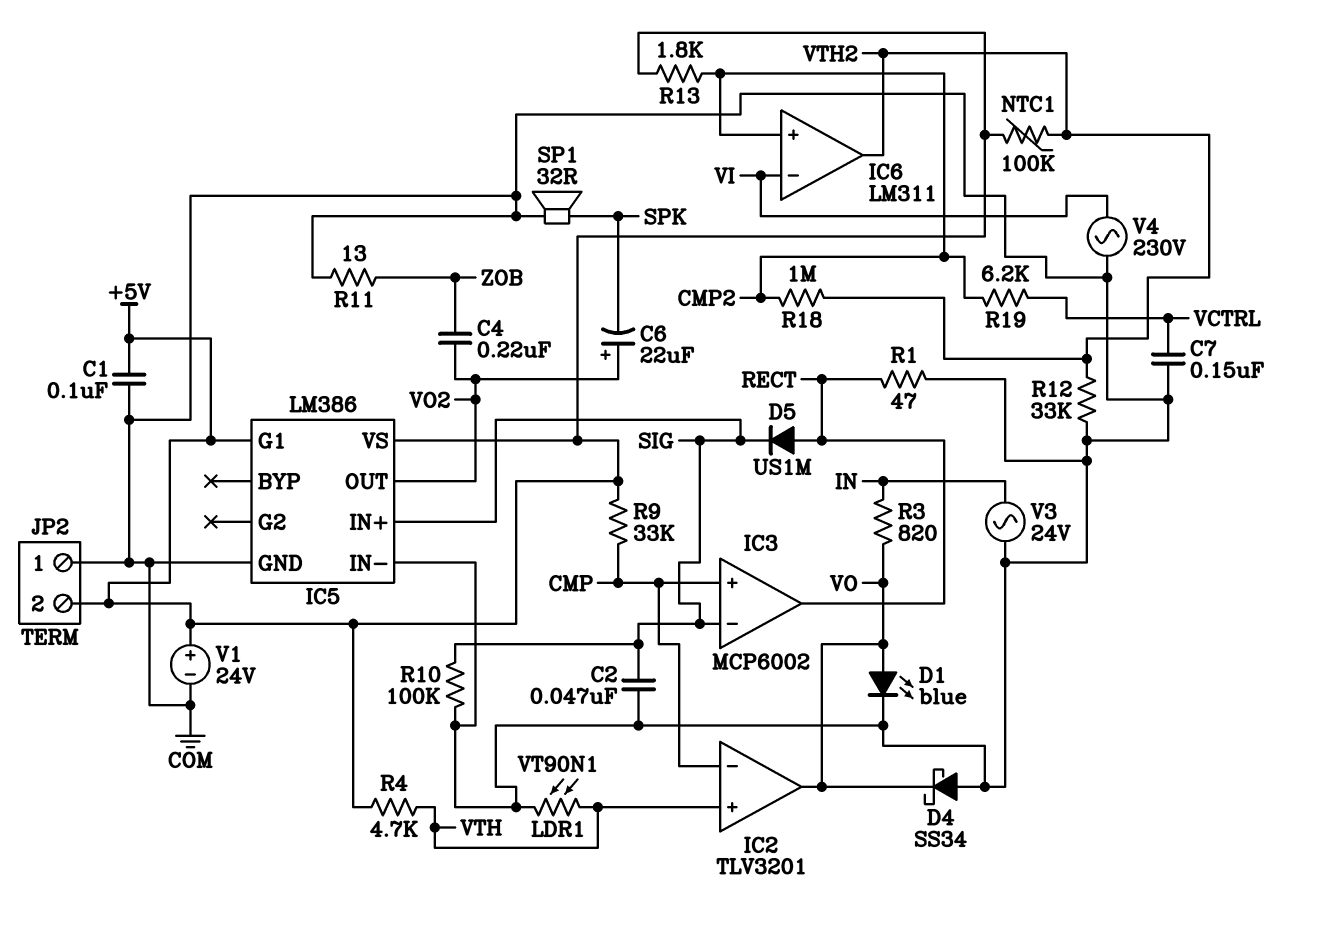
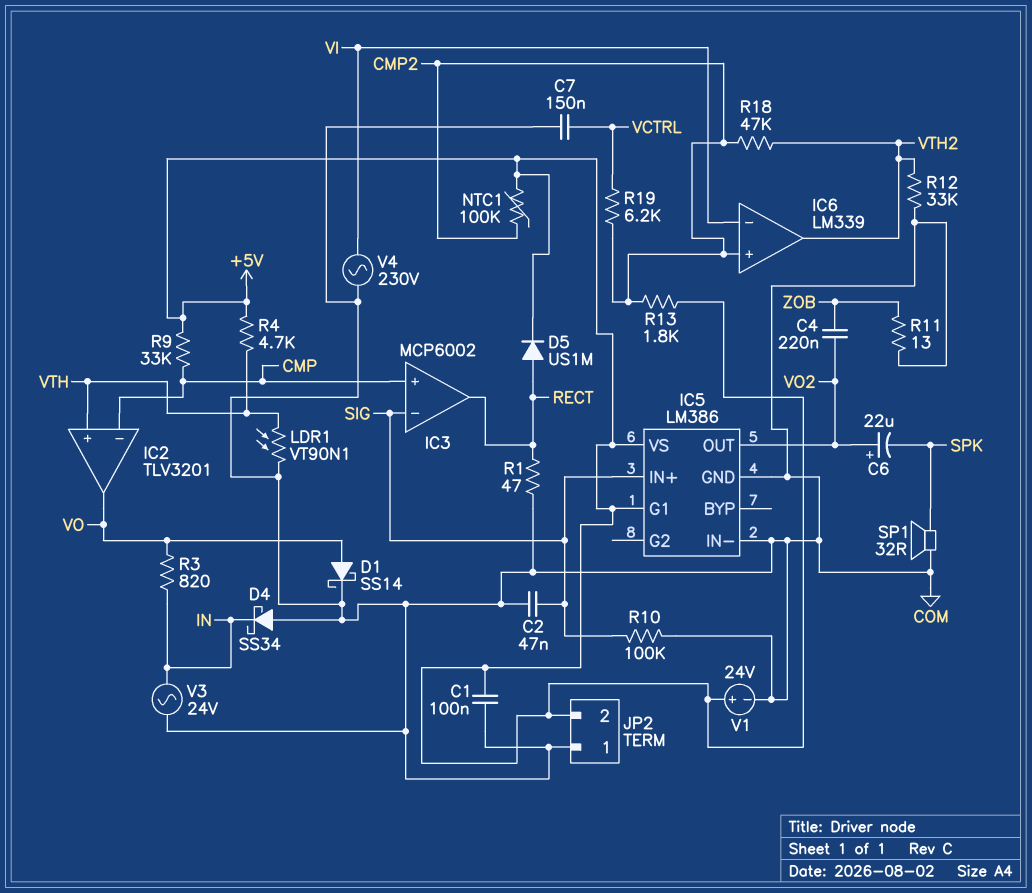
D1: LED blue (A VO, K COM) -> schottky SS14 (A VO, K COM)
D4: schottky SS34 (A COM, K VO) -> schottky SS34 (A COM, K IN)
D5: diode US1M (A RECT, K SIG) -> diode US1M (A RECT, K +5V)
IC6: LM311 -> LM339
NTC1: 100k (+5V, VTH2) -> 100k (+5V, CMP2)
R18: 1M (CMP2, VTH2) -> 47k (CMP2, VTH2)

